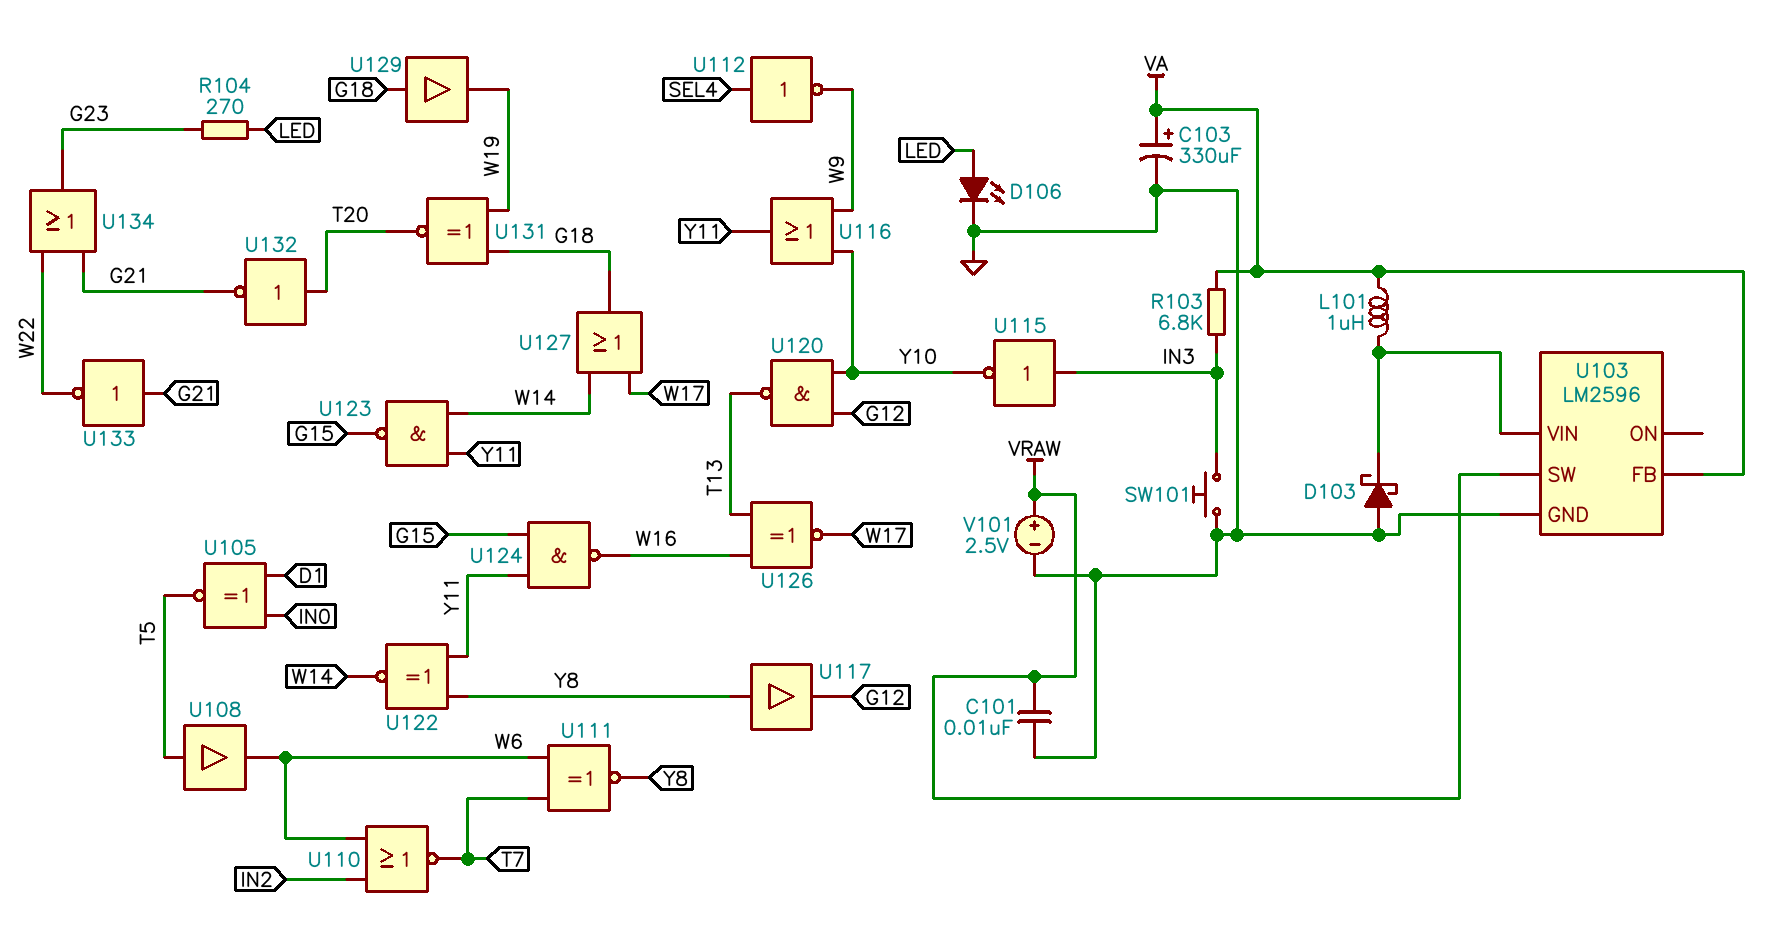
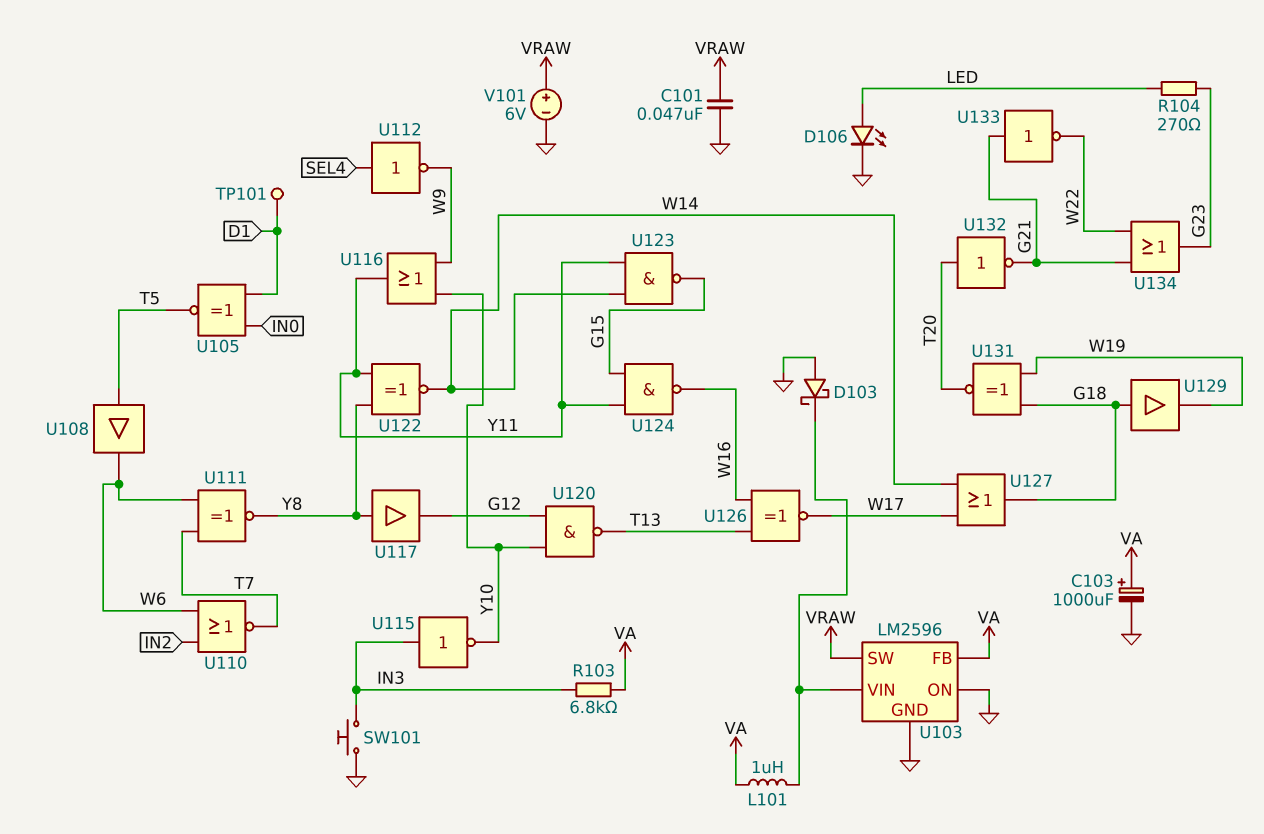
C101: 10nF (GND, VRAW) -> 47nF (GND, VRAW)
C103: 330uF (plus VA, minus GND) -> 1000uF (plus VA, minus GND)
TP101: none -> test point (D1)
U103 pin ON: none -> GND
V101: 2.5V (plus VRAW, minus GND) -> 6V (plus VRAW, minus GND)

